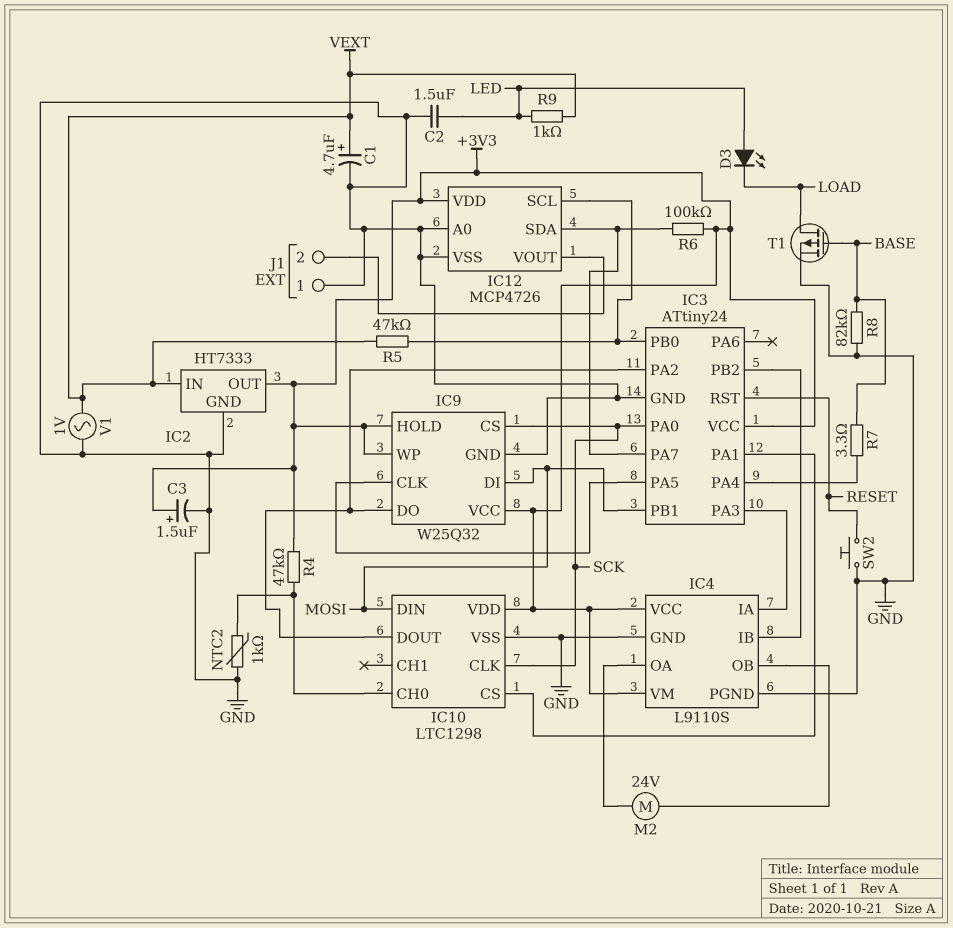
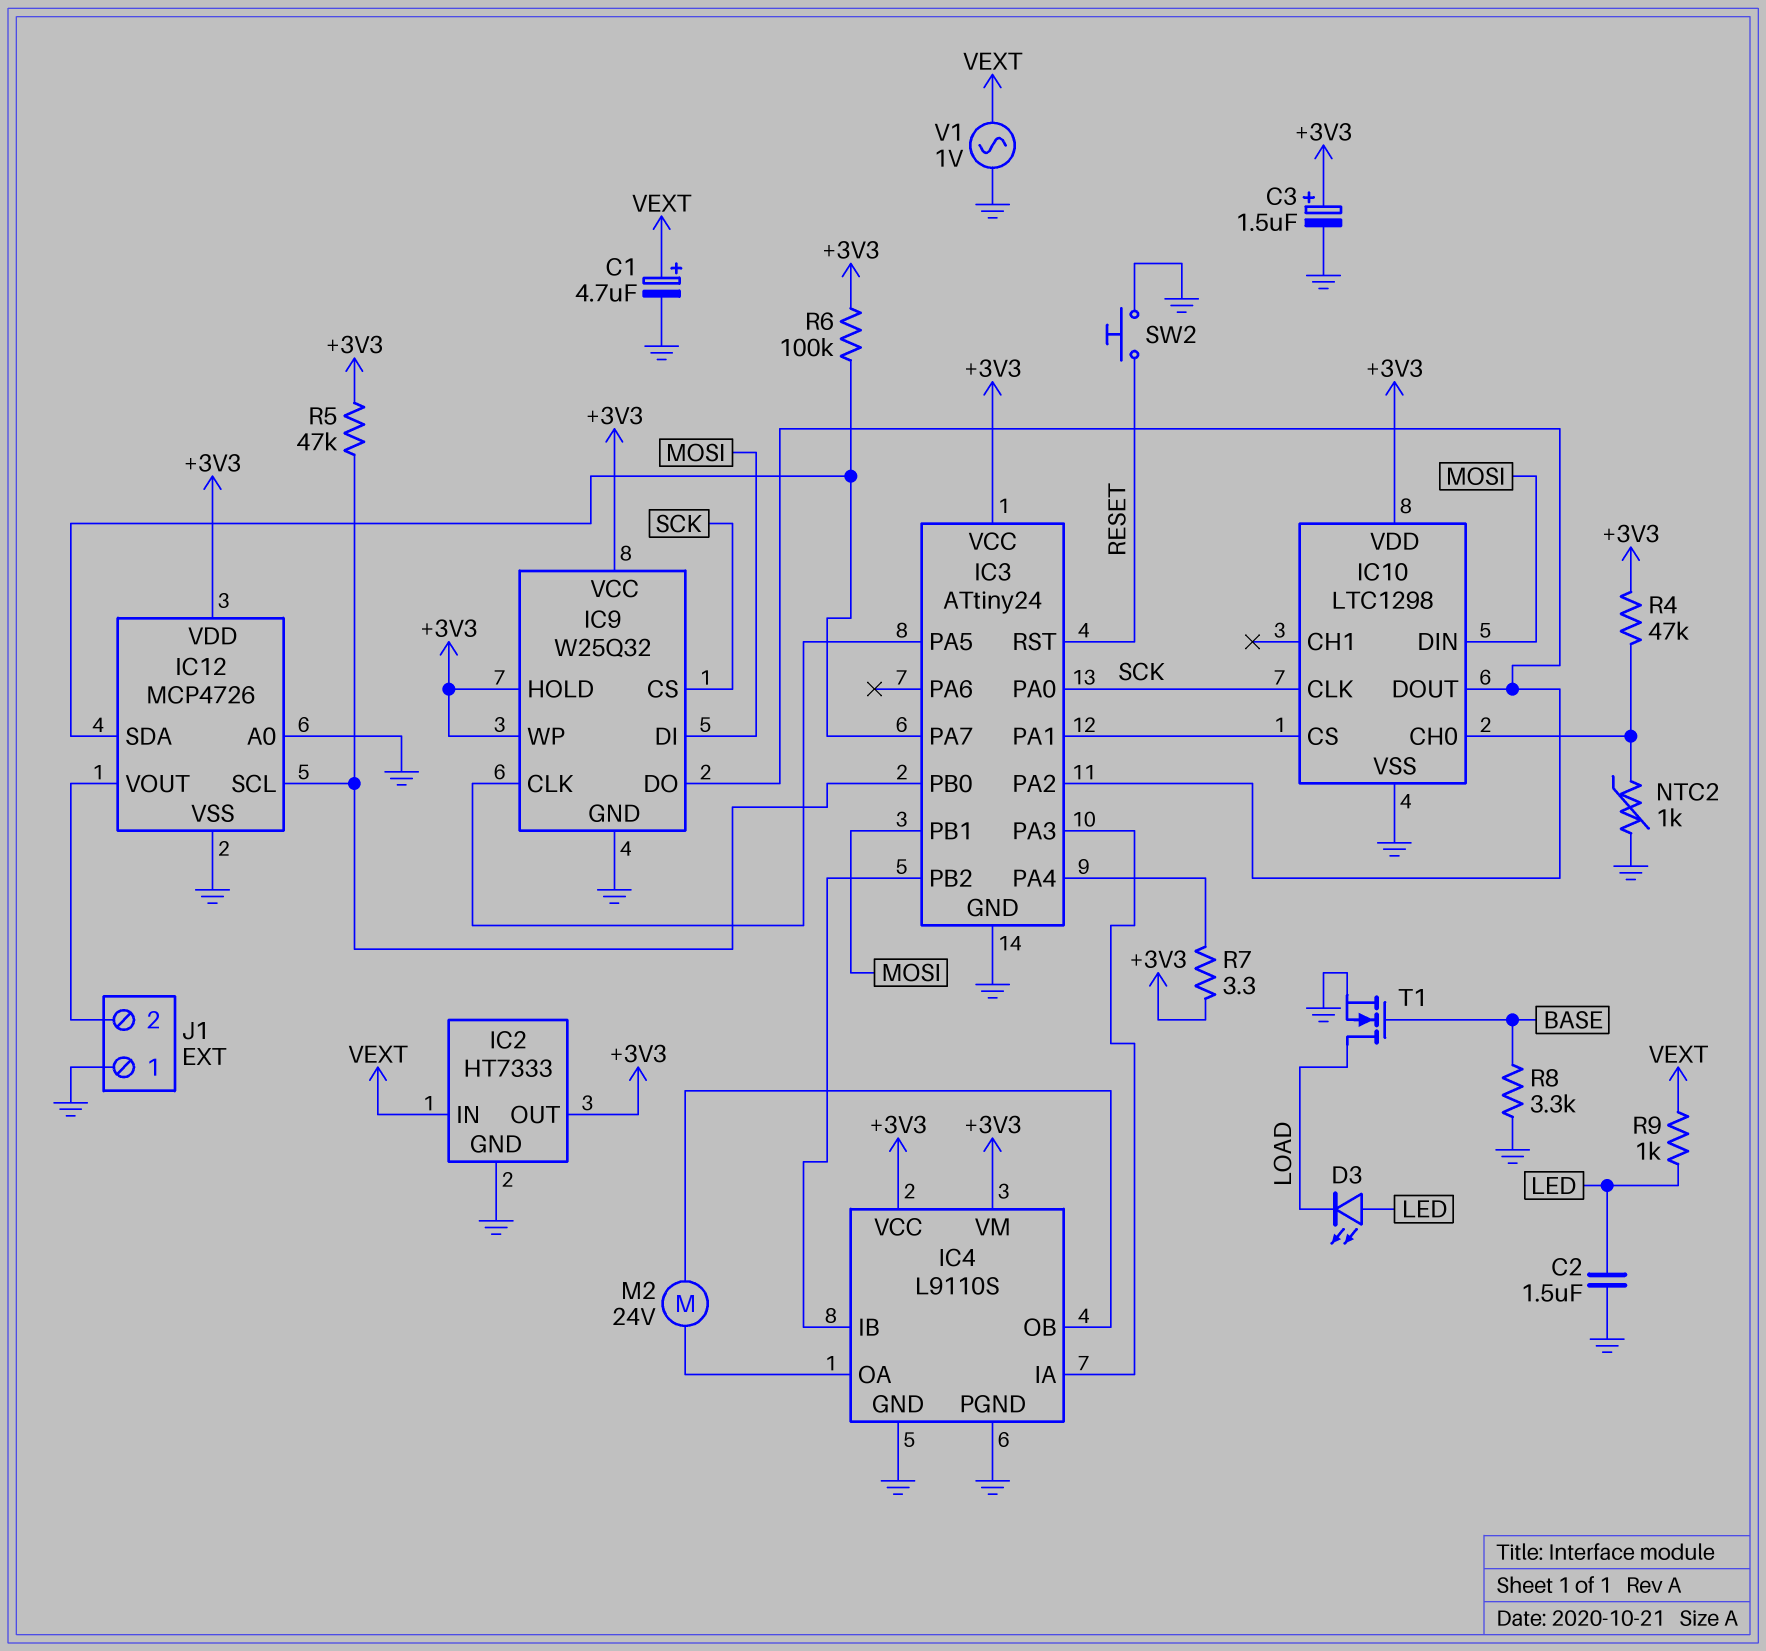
R5: 47k (IC3/PB0, VEXT) -> 47k (+3V3, IC3/PB0)
R7: 3.3 (BASE, IC3/PA4) -> 3.3 (+3V3, IC3/PA4)
R8: 82k (BASE, GND) -> 3.3k (BASE, GND)
T1: PMOS (G BASE, D LOAD, S GND) -> NMOS (G BASE, D LOAD, S GND)

